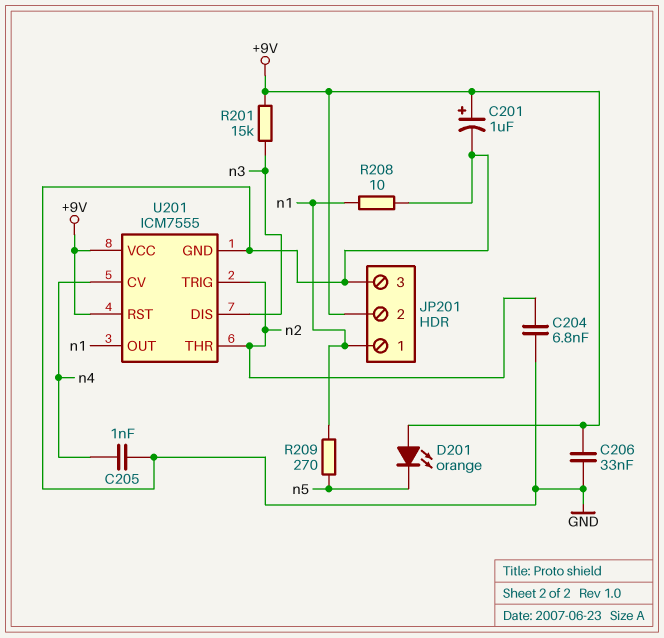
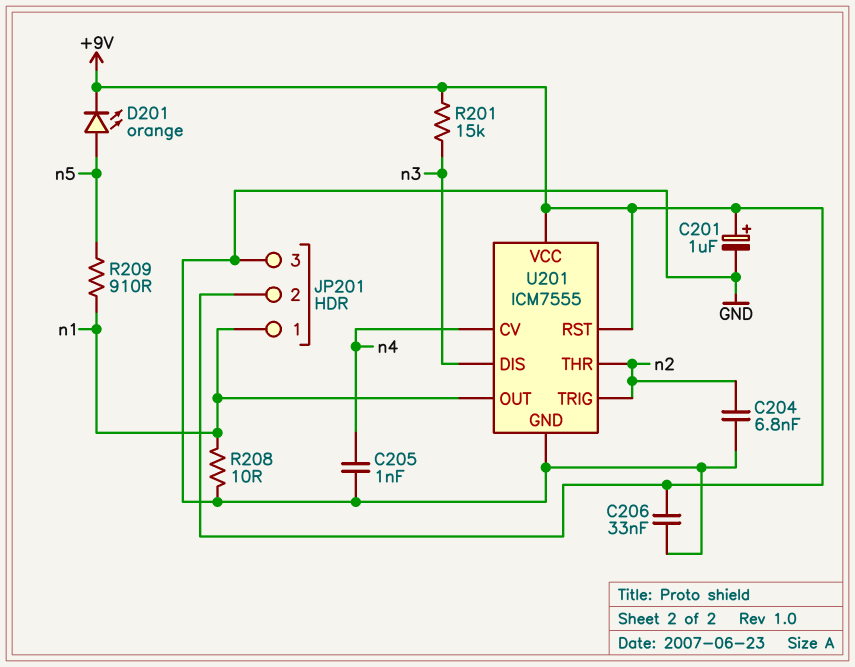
D201: LED orange (A +9V, K n5) -> LED orange (A n5, K +9V)
R209: 270 (n1, n5) -> 910 (n1, n5)

